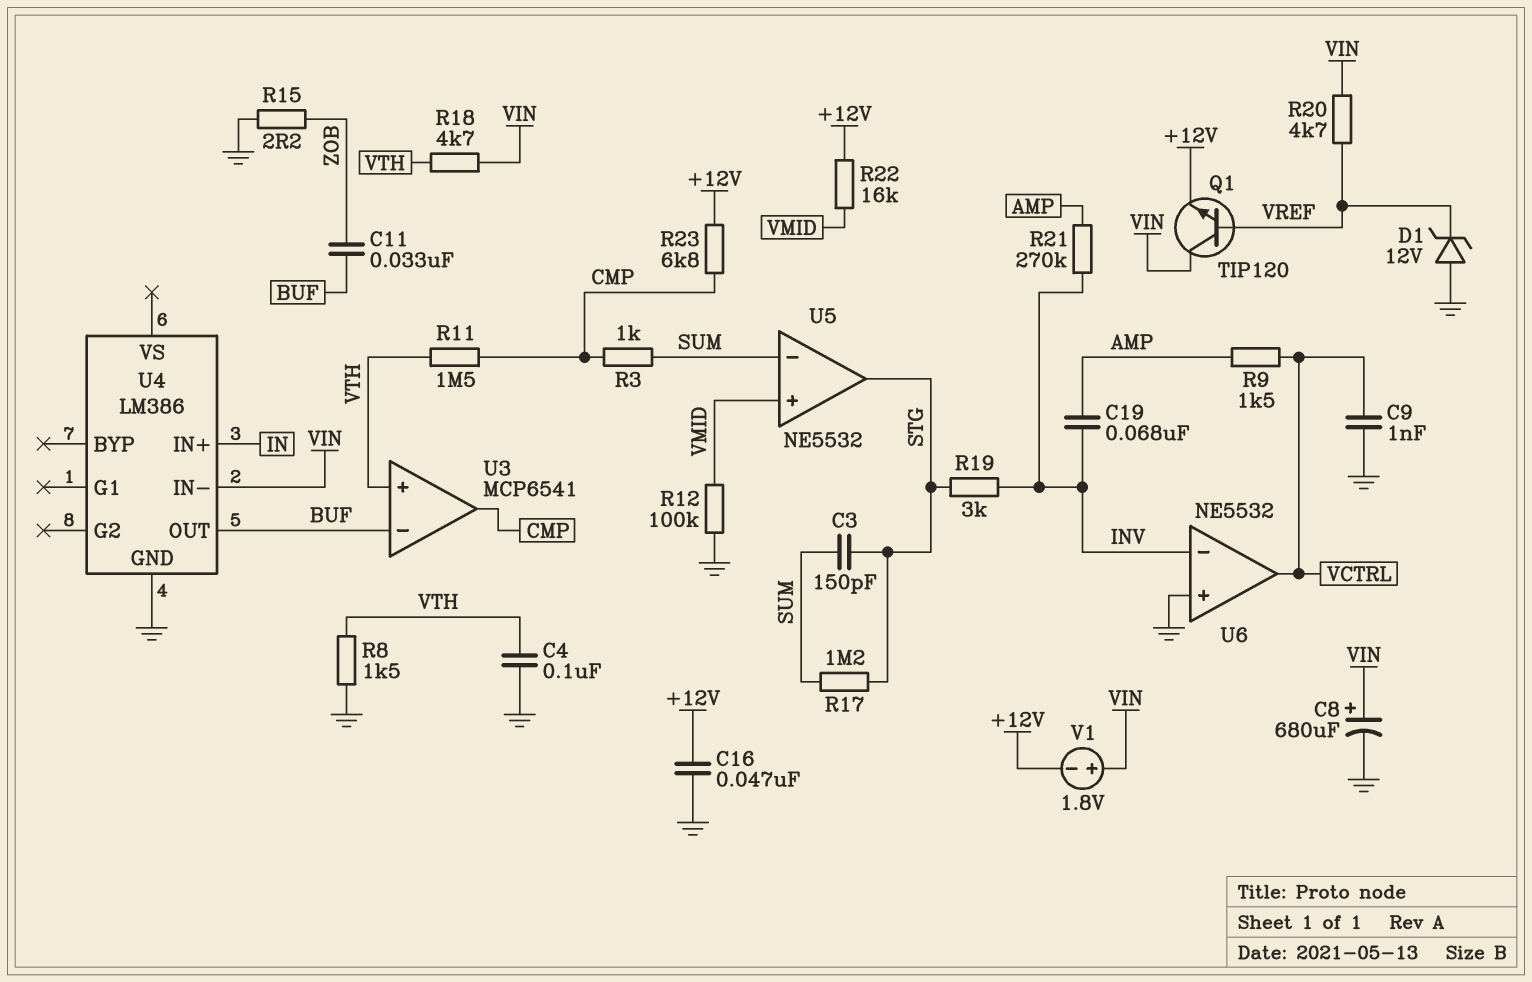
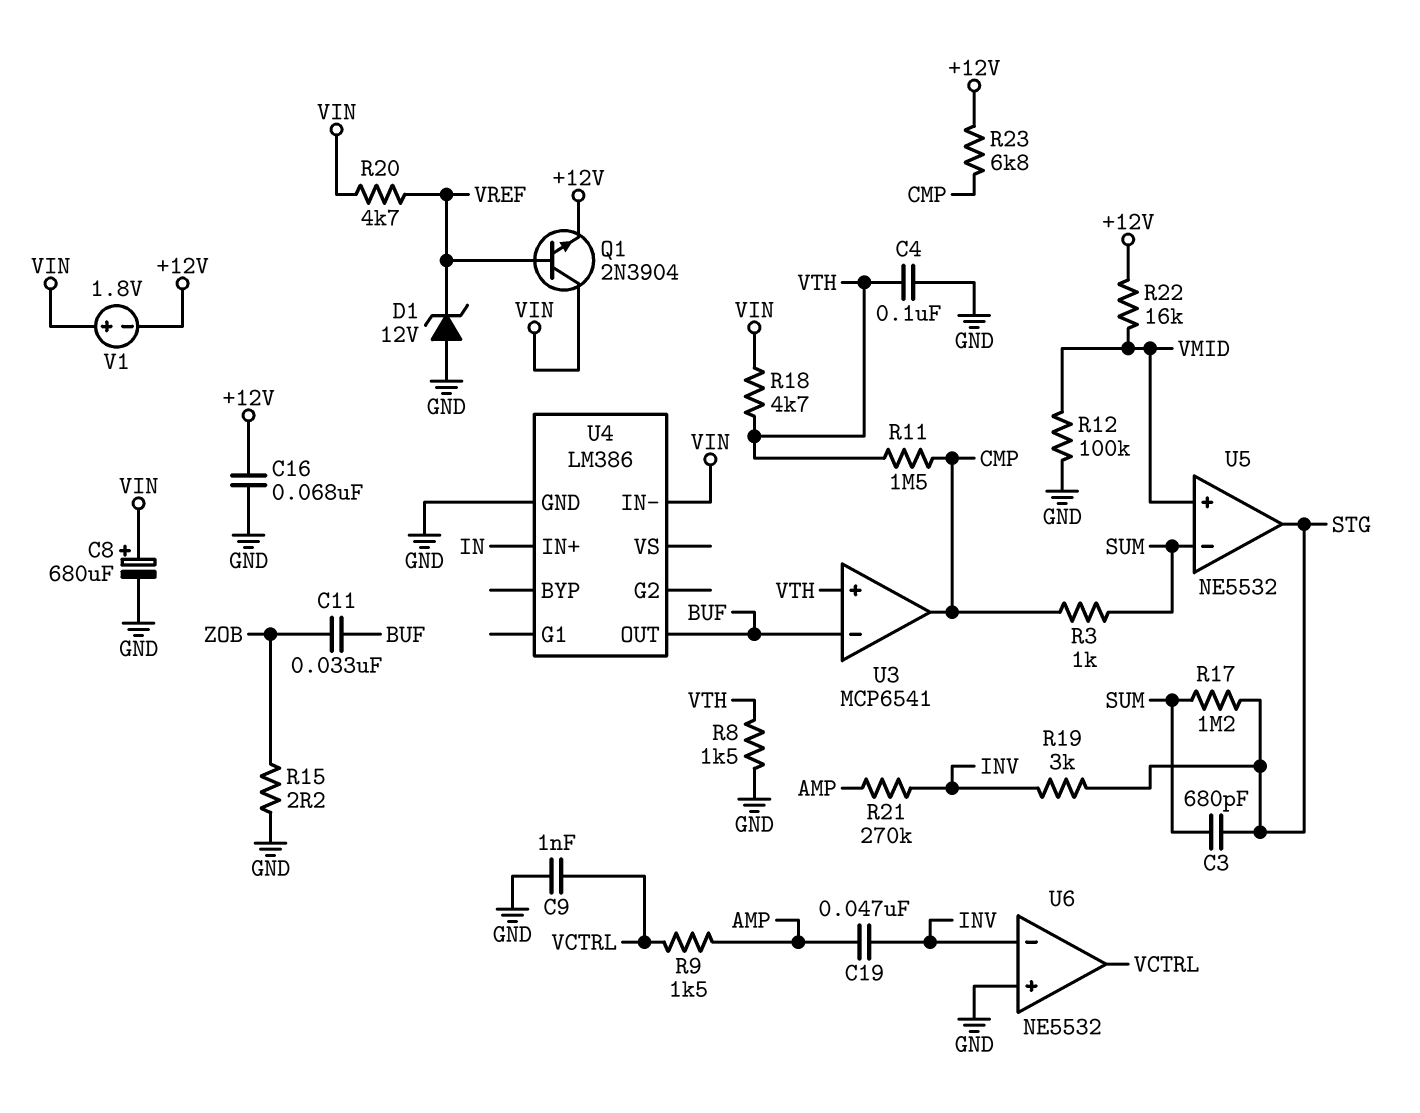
C3: 150pF (STG, SUM) -> 680pF (STG, SUM)
C16: 47nF (+12V, GND) -> 68nF (+12V, GND)
C19: 68nF (AMP, INV) -> 47nF (AMP, INV)
Q1: NPN TIP120 (B VREF, C VIN, E +12V) -> NPN 2N3904 (B VREF, C VIN, E +12V)

